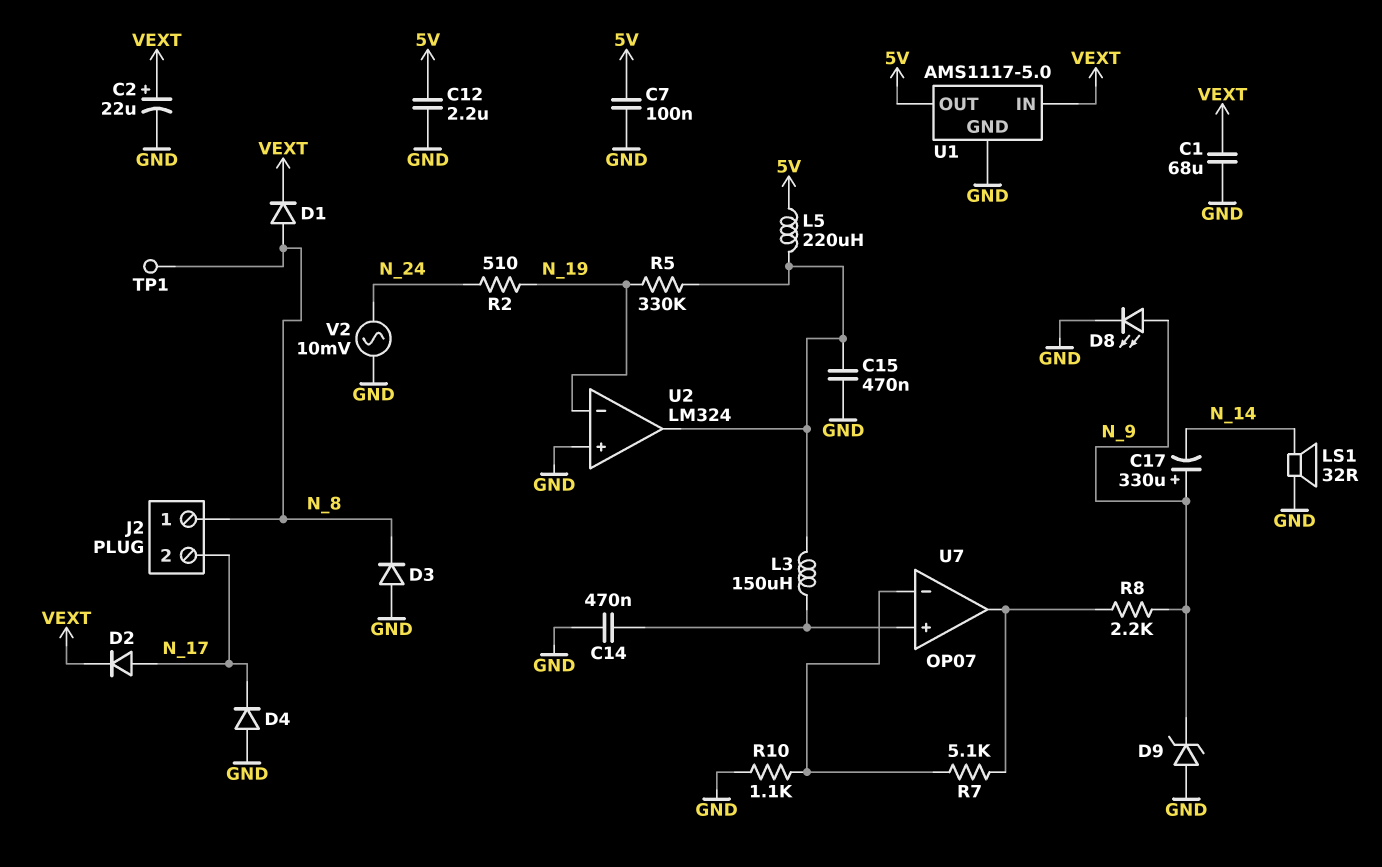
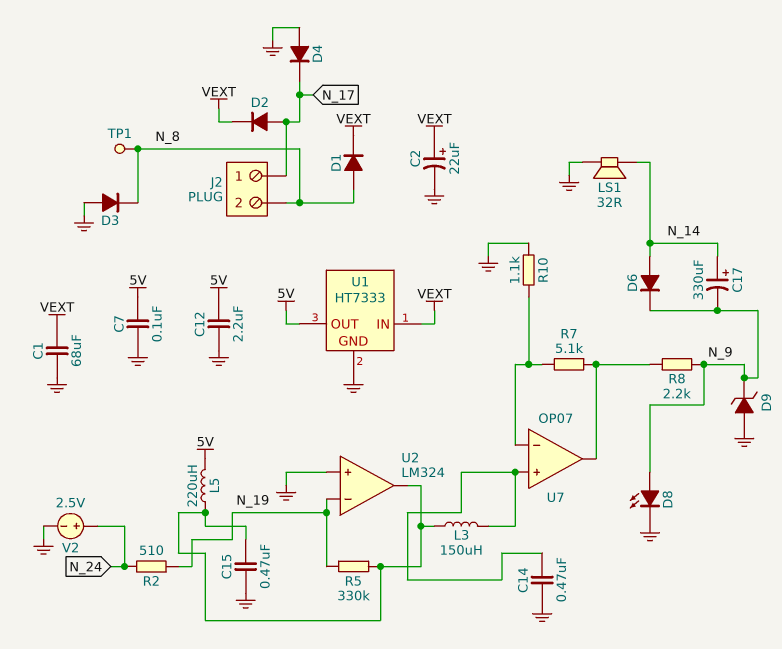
C17: 330uF (plus N_9, minus N_14) -> 330uF (plus N_14, minus N_9)
D6: none -> diode (A N_14, K N_9)
J2 pin 1: N_8 -> N_17
J2 pin 2: N_17 -> N_8
U1: AMS1117-5.0 -> HT7333
V2: AC 10mV (GND, N_24) -> 2.5V (plus N_24, minus GND)

